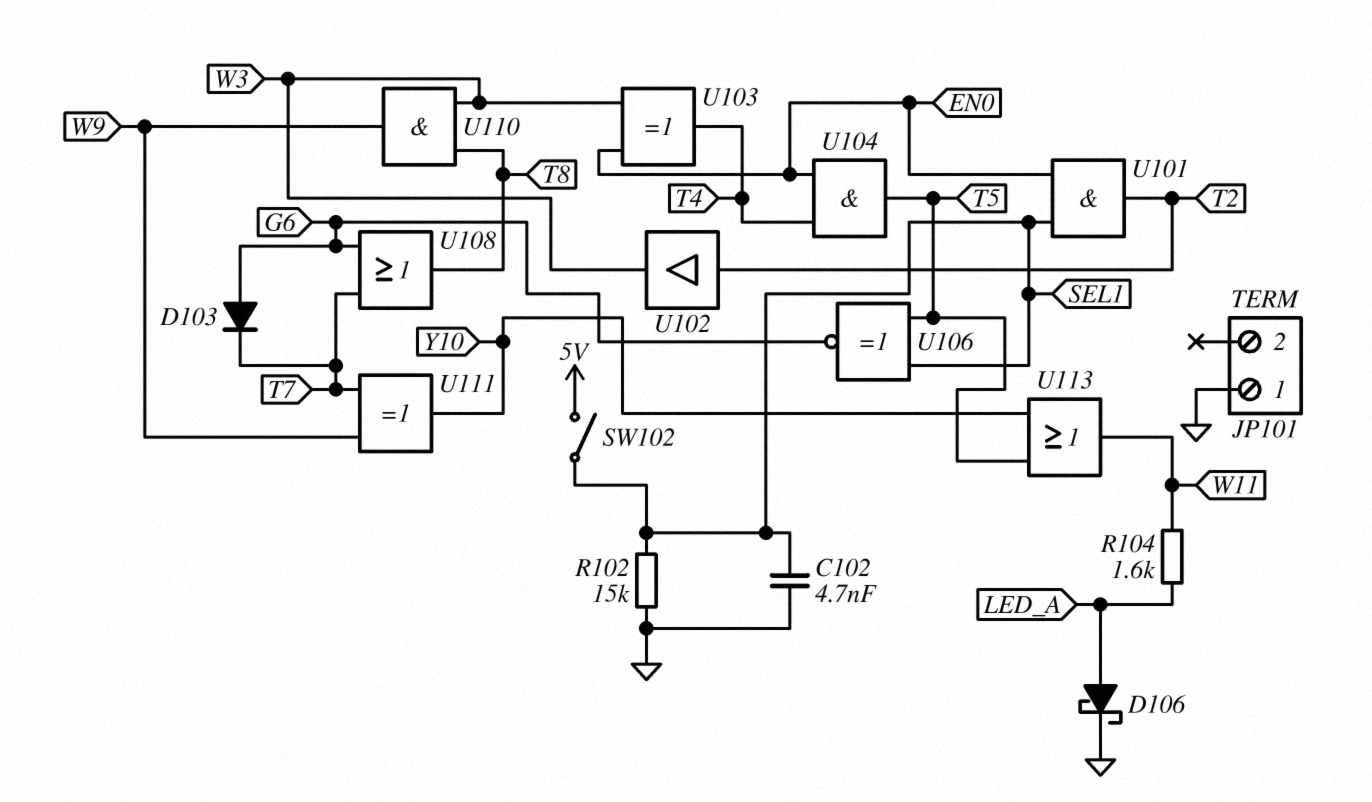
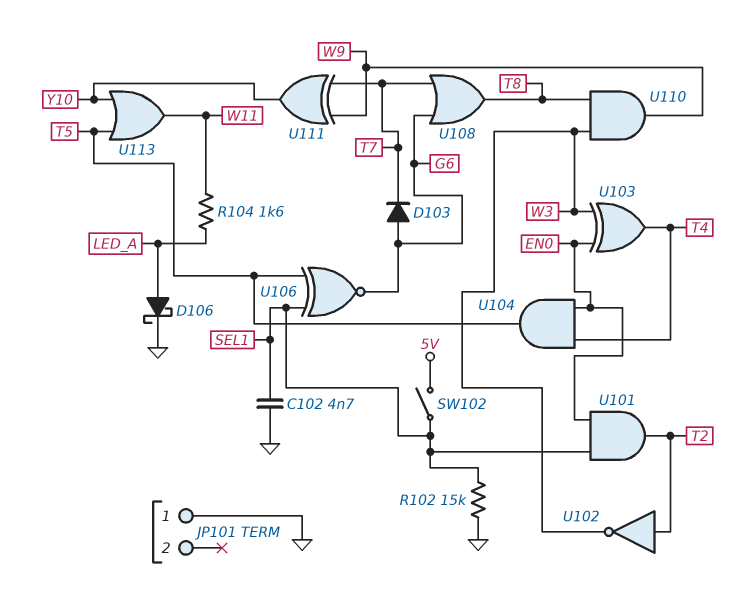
U102: buffer (in T2, out W3) -> NOT (in T2, out W3)

